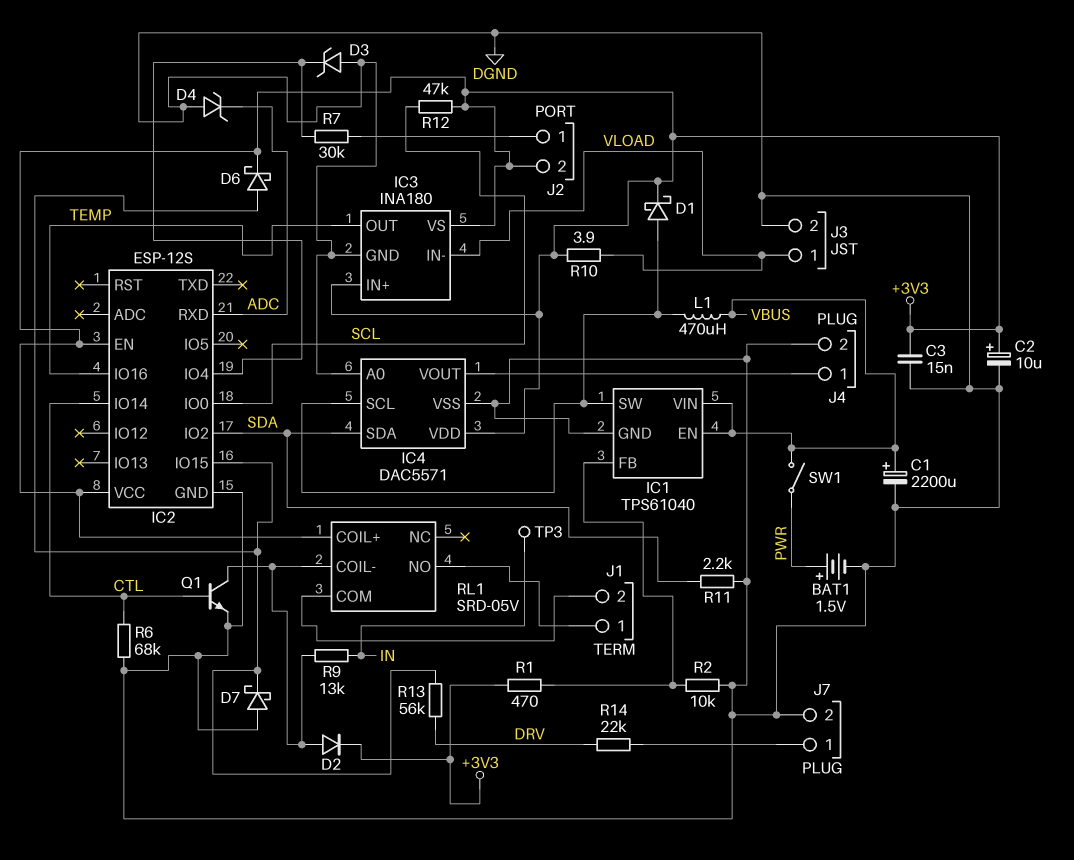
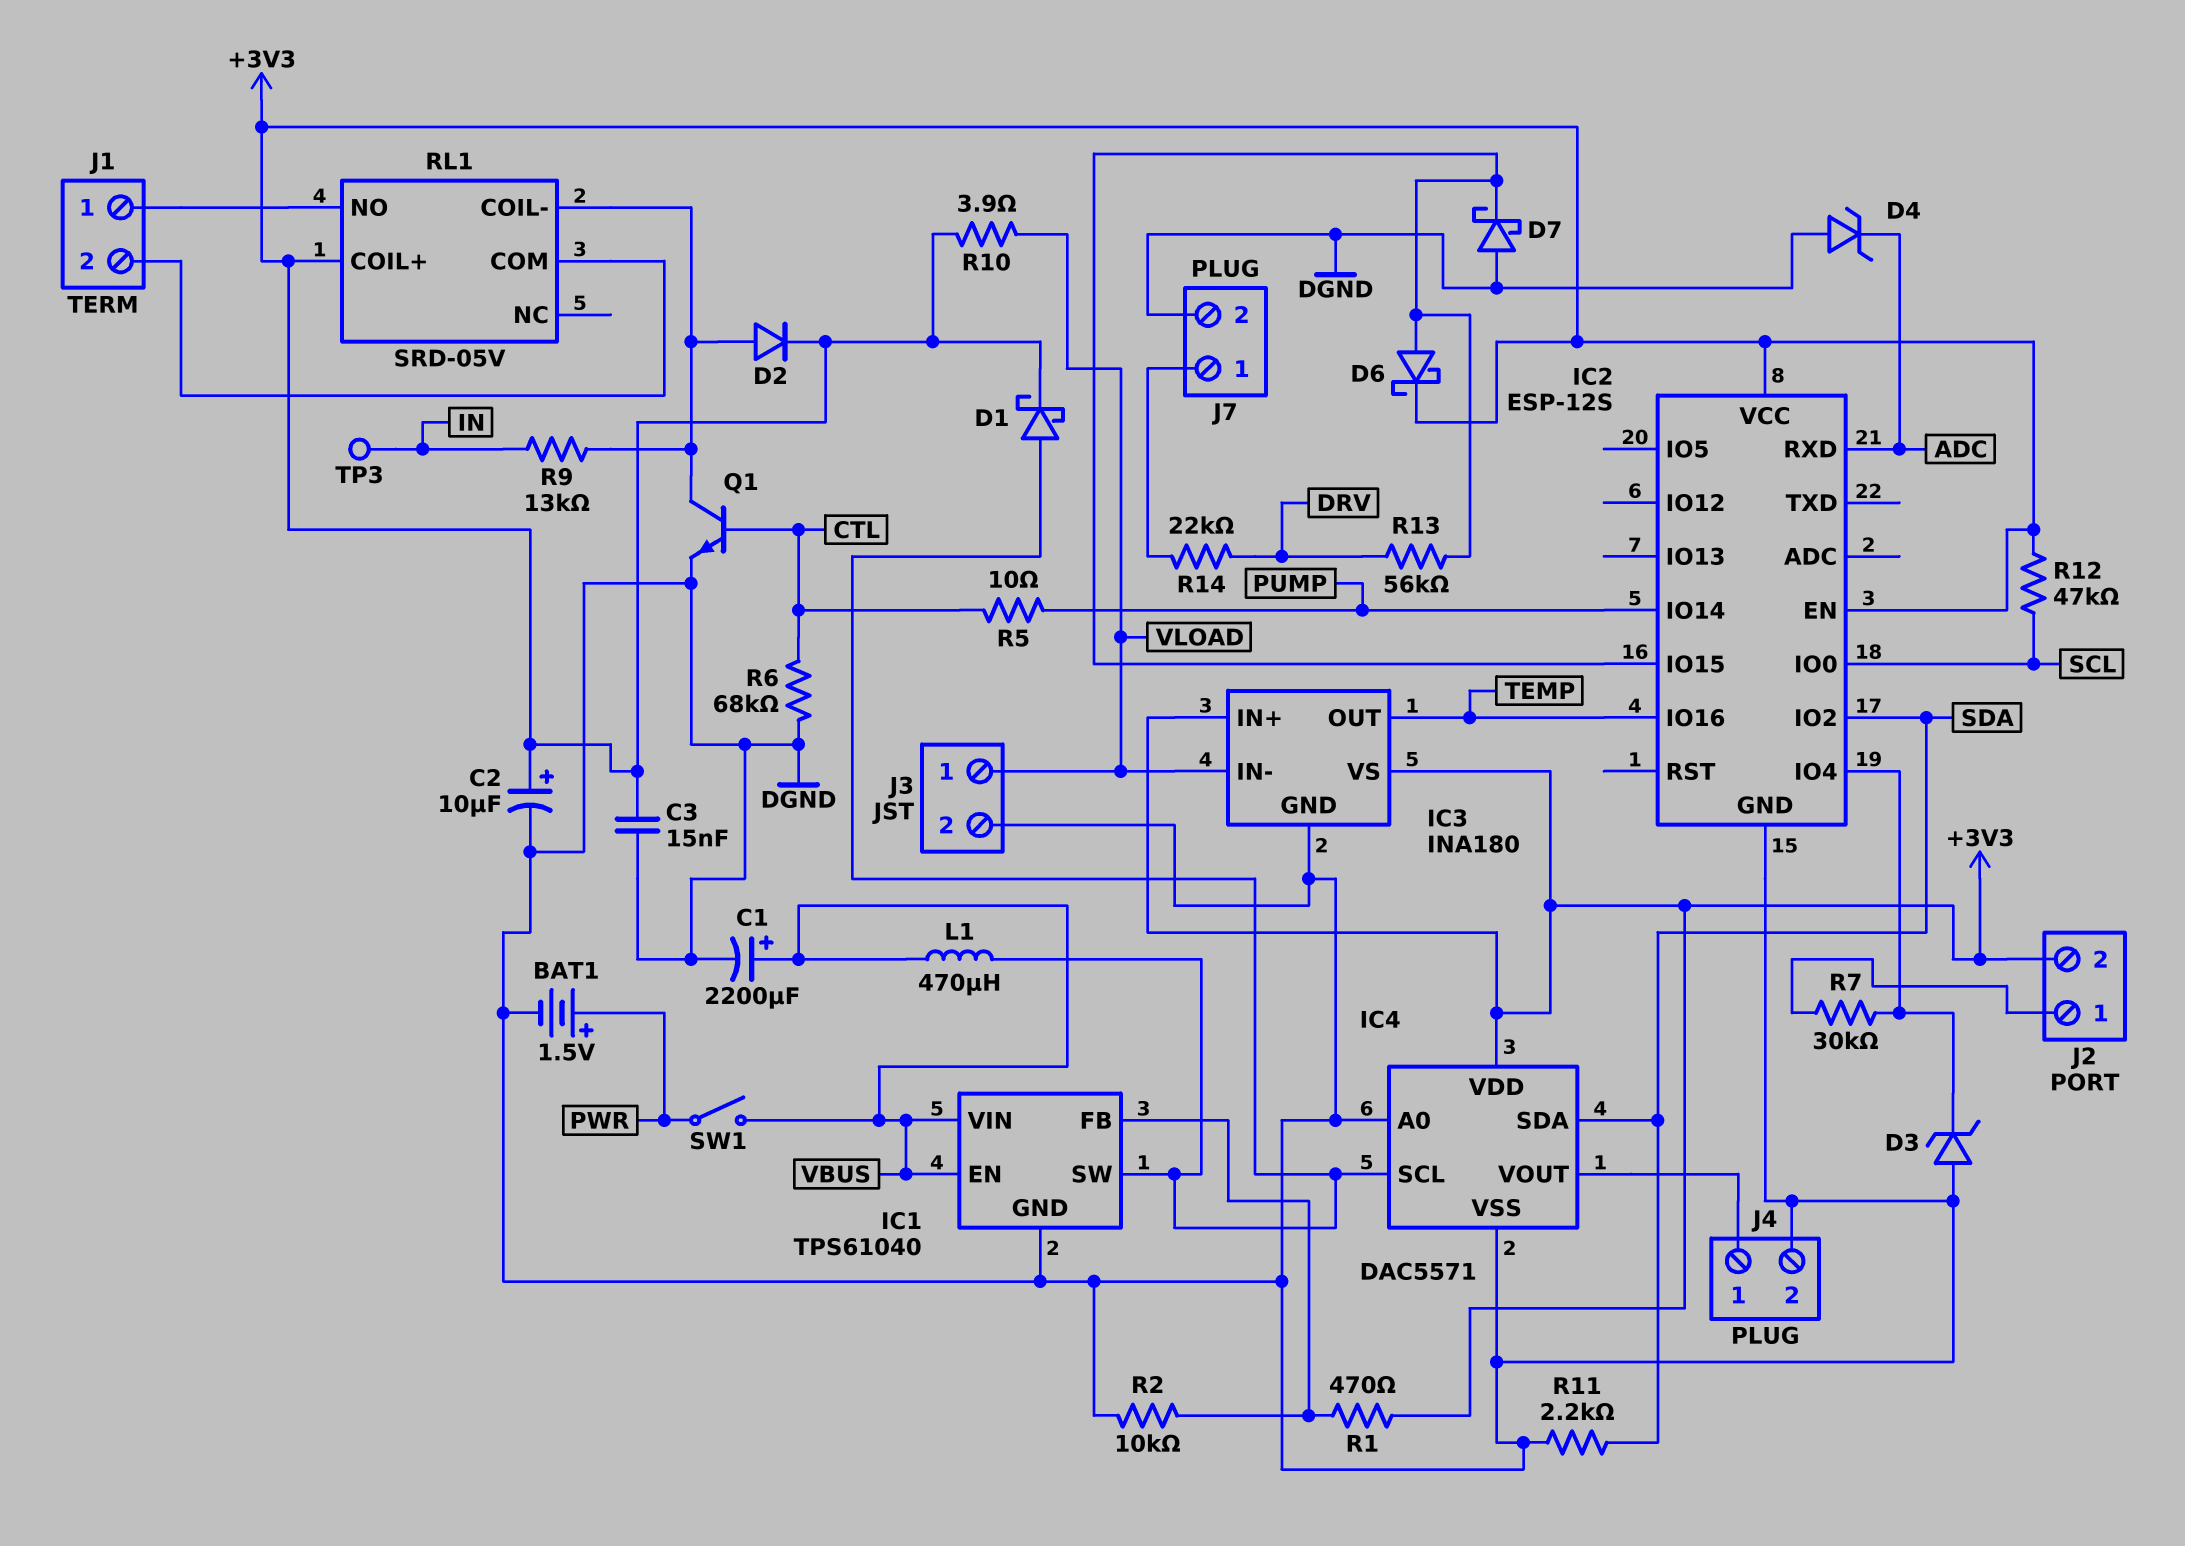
IC2 pin IO14: CTL -> PUMP
R5: none -> 10 (CTL, PUMP)

